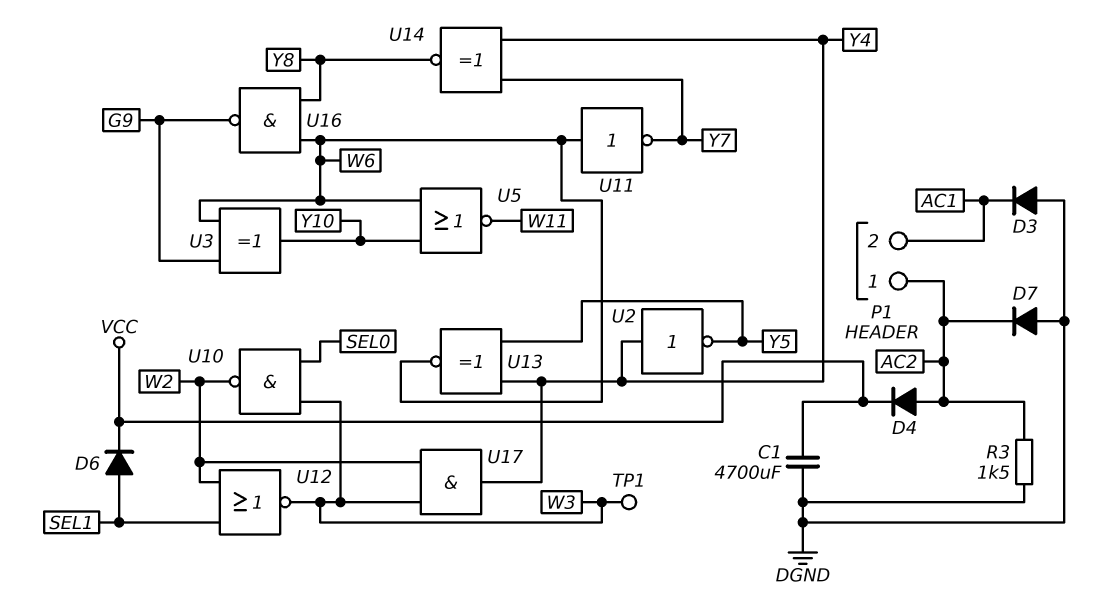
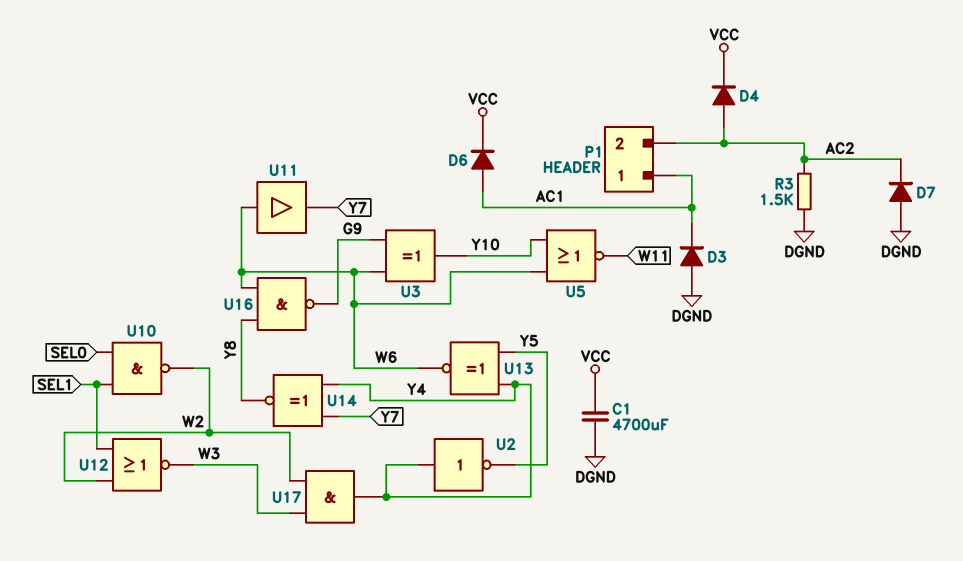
D6: diode (A SEL1, K VCC) -> diode (A AC1, K VCC)
P1 pin 1: AC2 -> AC1
P1 pin 2: AC1 -> AC2
TP1: test point (W3) -> none
U10: NAND (in SEL0, in W3, out W2) -> NAND (in SEL0, in SEL1, out W2)
U11: NOT (in W6, out Y7) -> buffer (in W6, out Y7)

